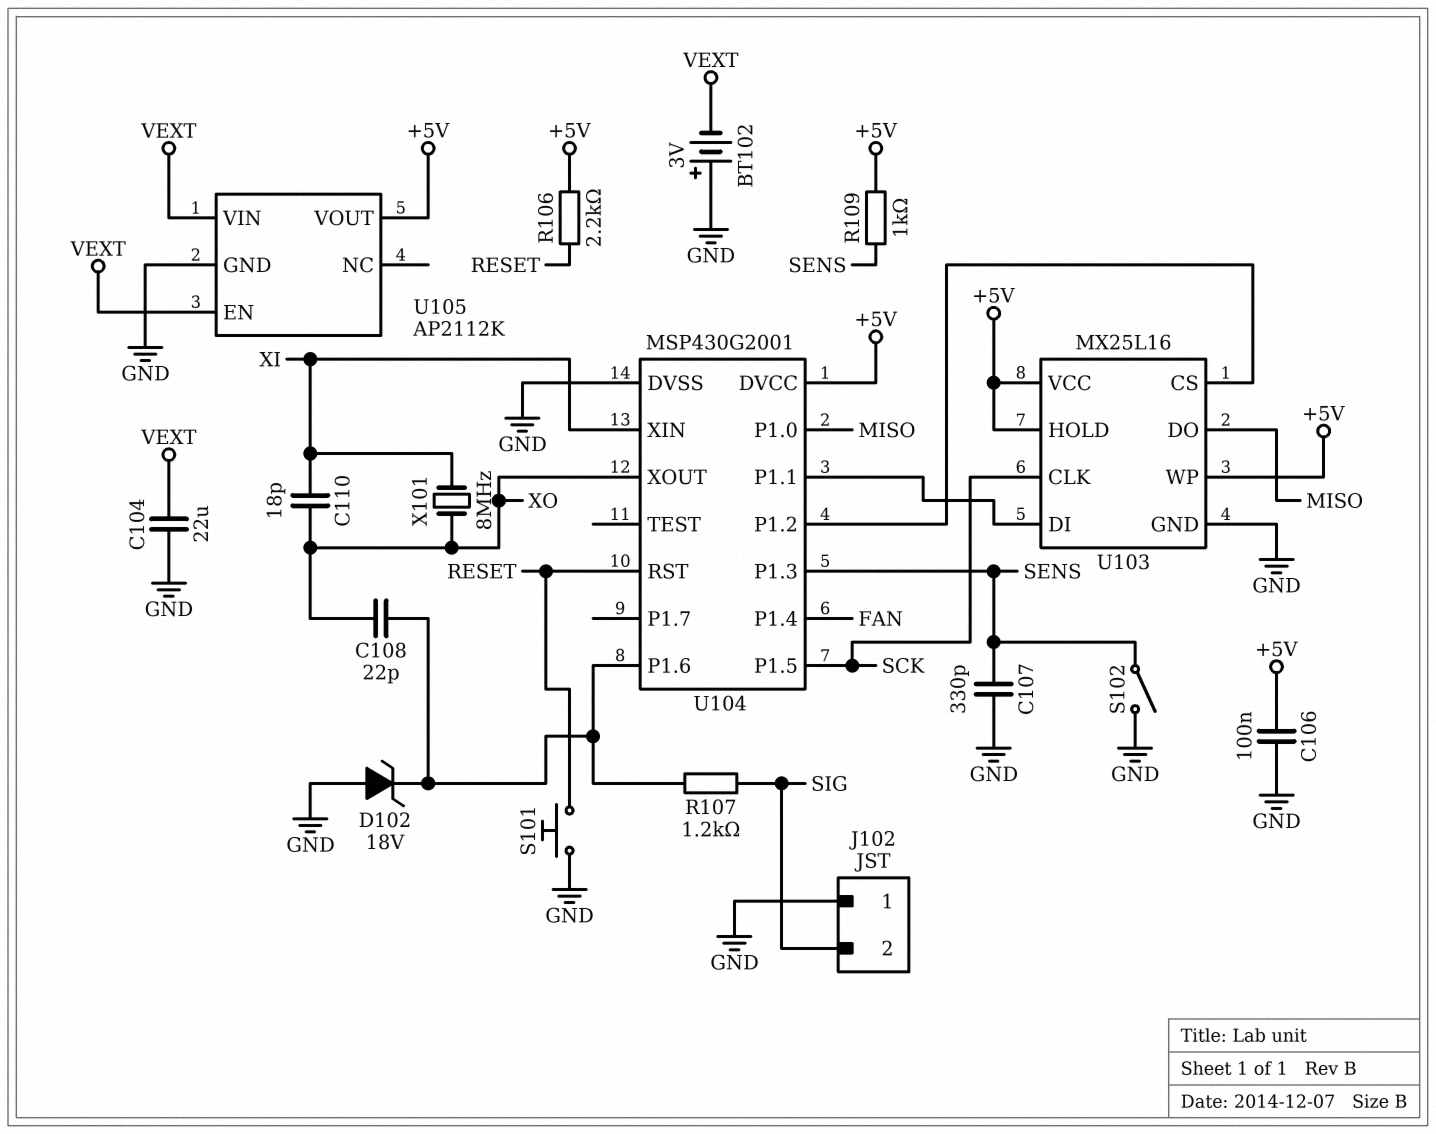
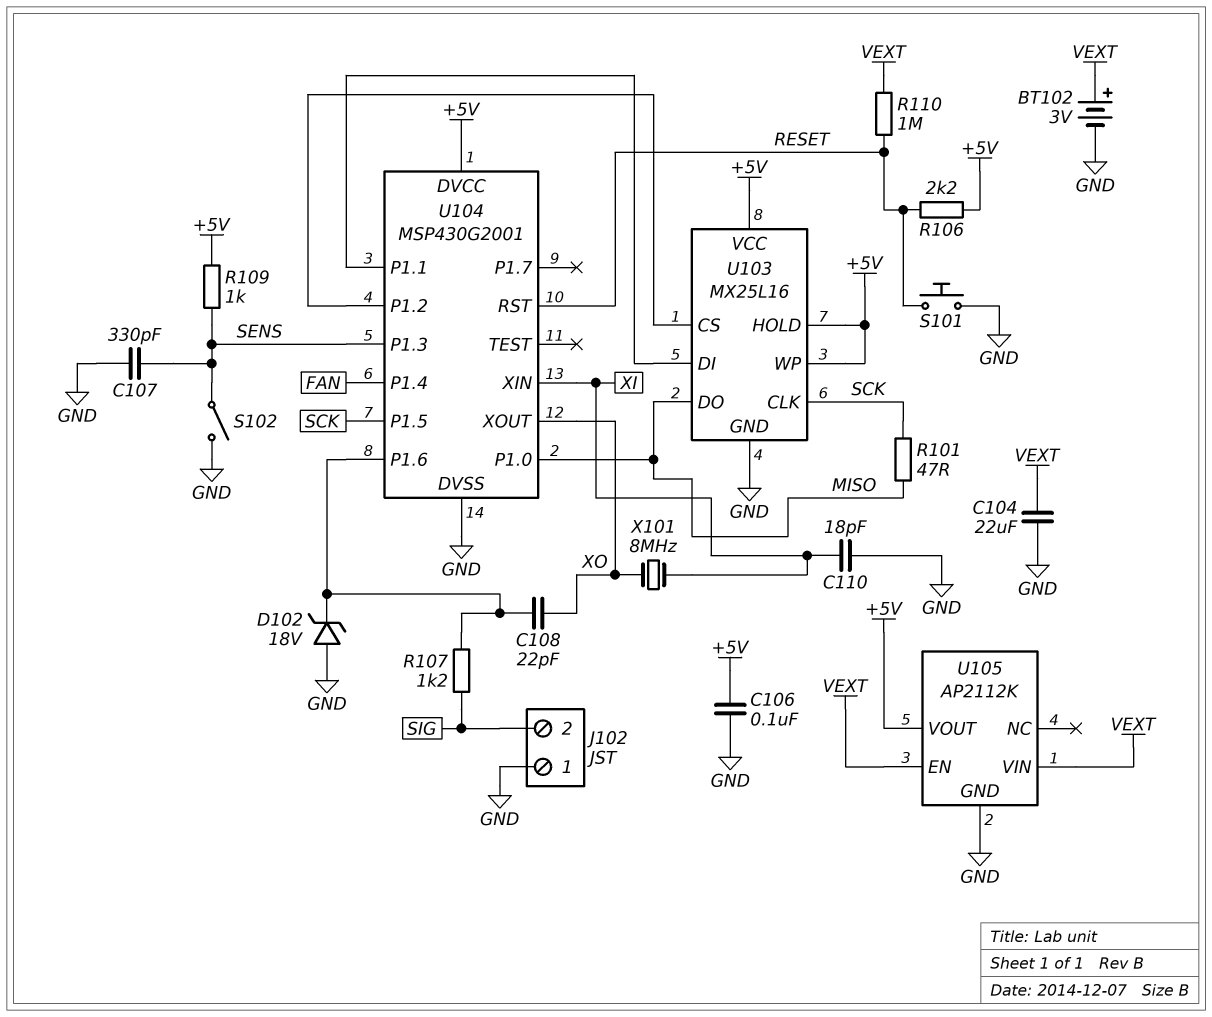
BT102: 3V (plus GND, minus VEXT) -> 3V (plus VEXT, minus GND)
C110: 18pF (XI, XO) -> 18pF (GND, XI)
R101: none -> 47 (MISO, SCK)
R110: none -> 1M (RESET, VEXT)

